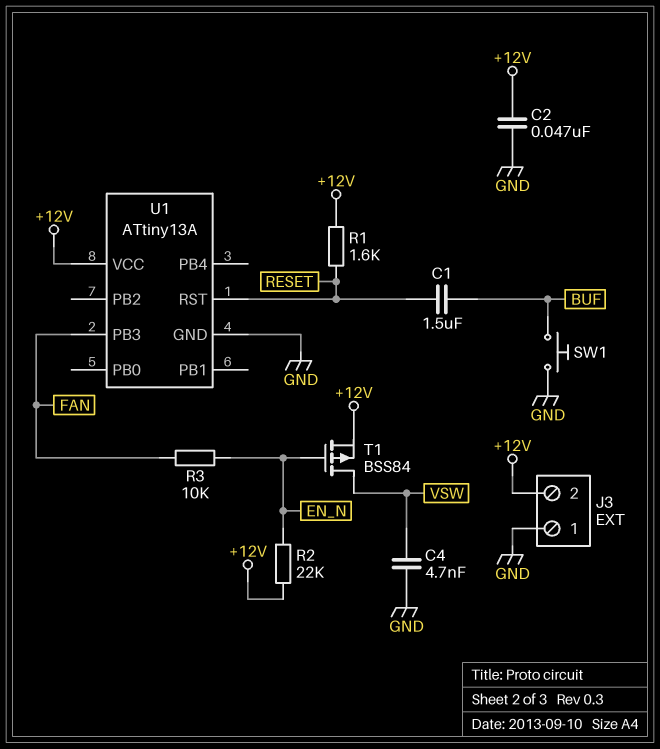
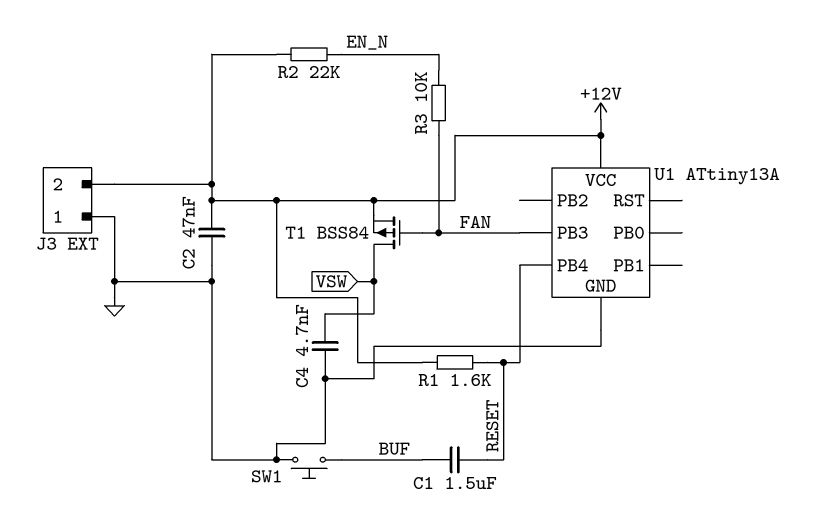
T1: PMOS BSS84 (G EN_N, D VSW, S +12V) -> PMOS BSS84 (G FAN, D VSW, S +12V)
U1 pin PB4: none -> RESET
U1 pin RST: RESET -> none

